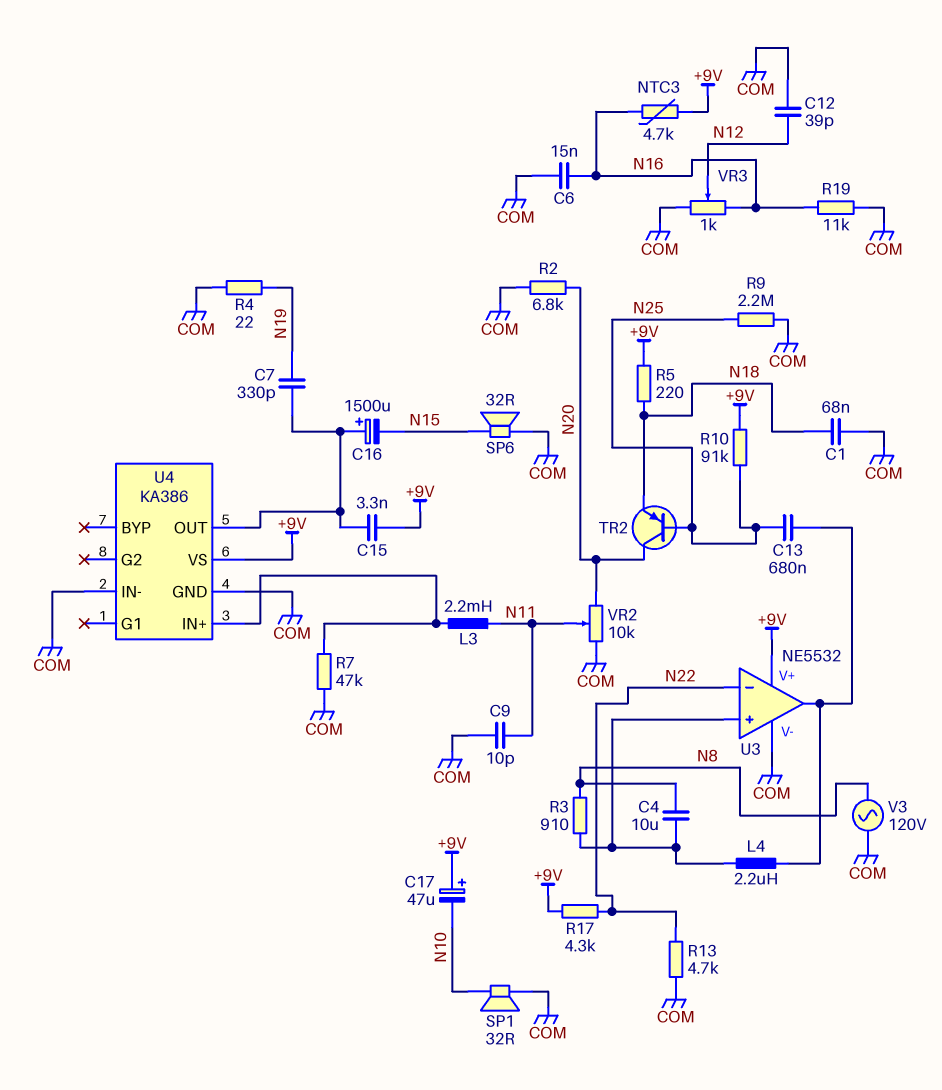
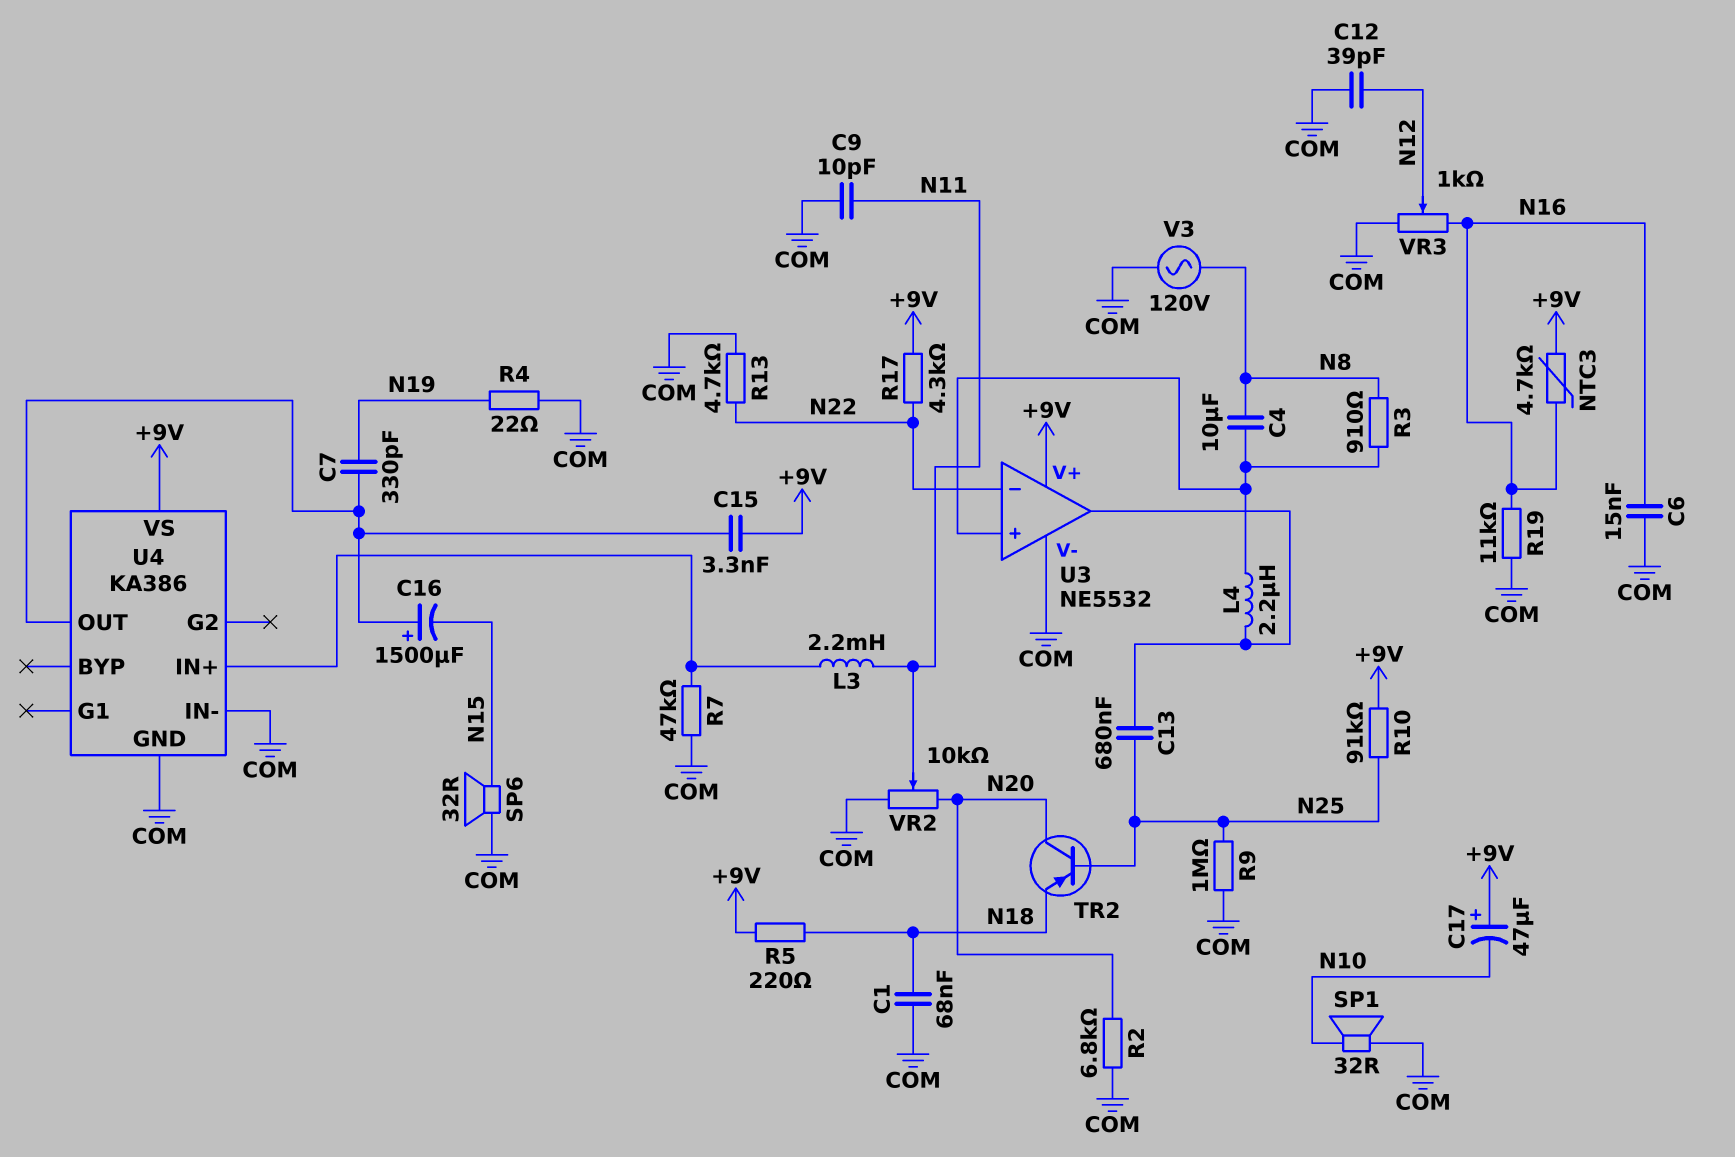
R9: 2.2M (COM, N25) -> 1M (COM, N25)

